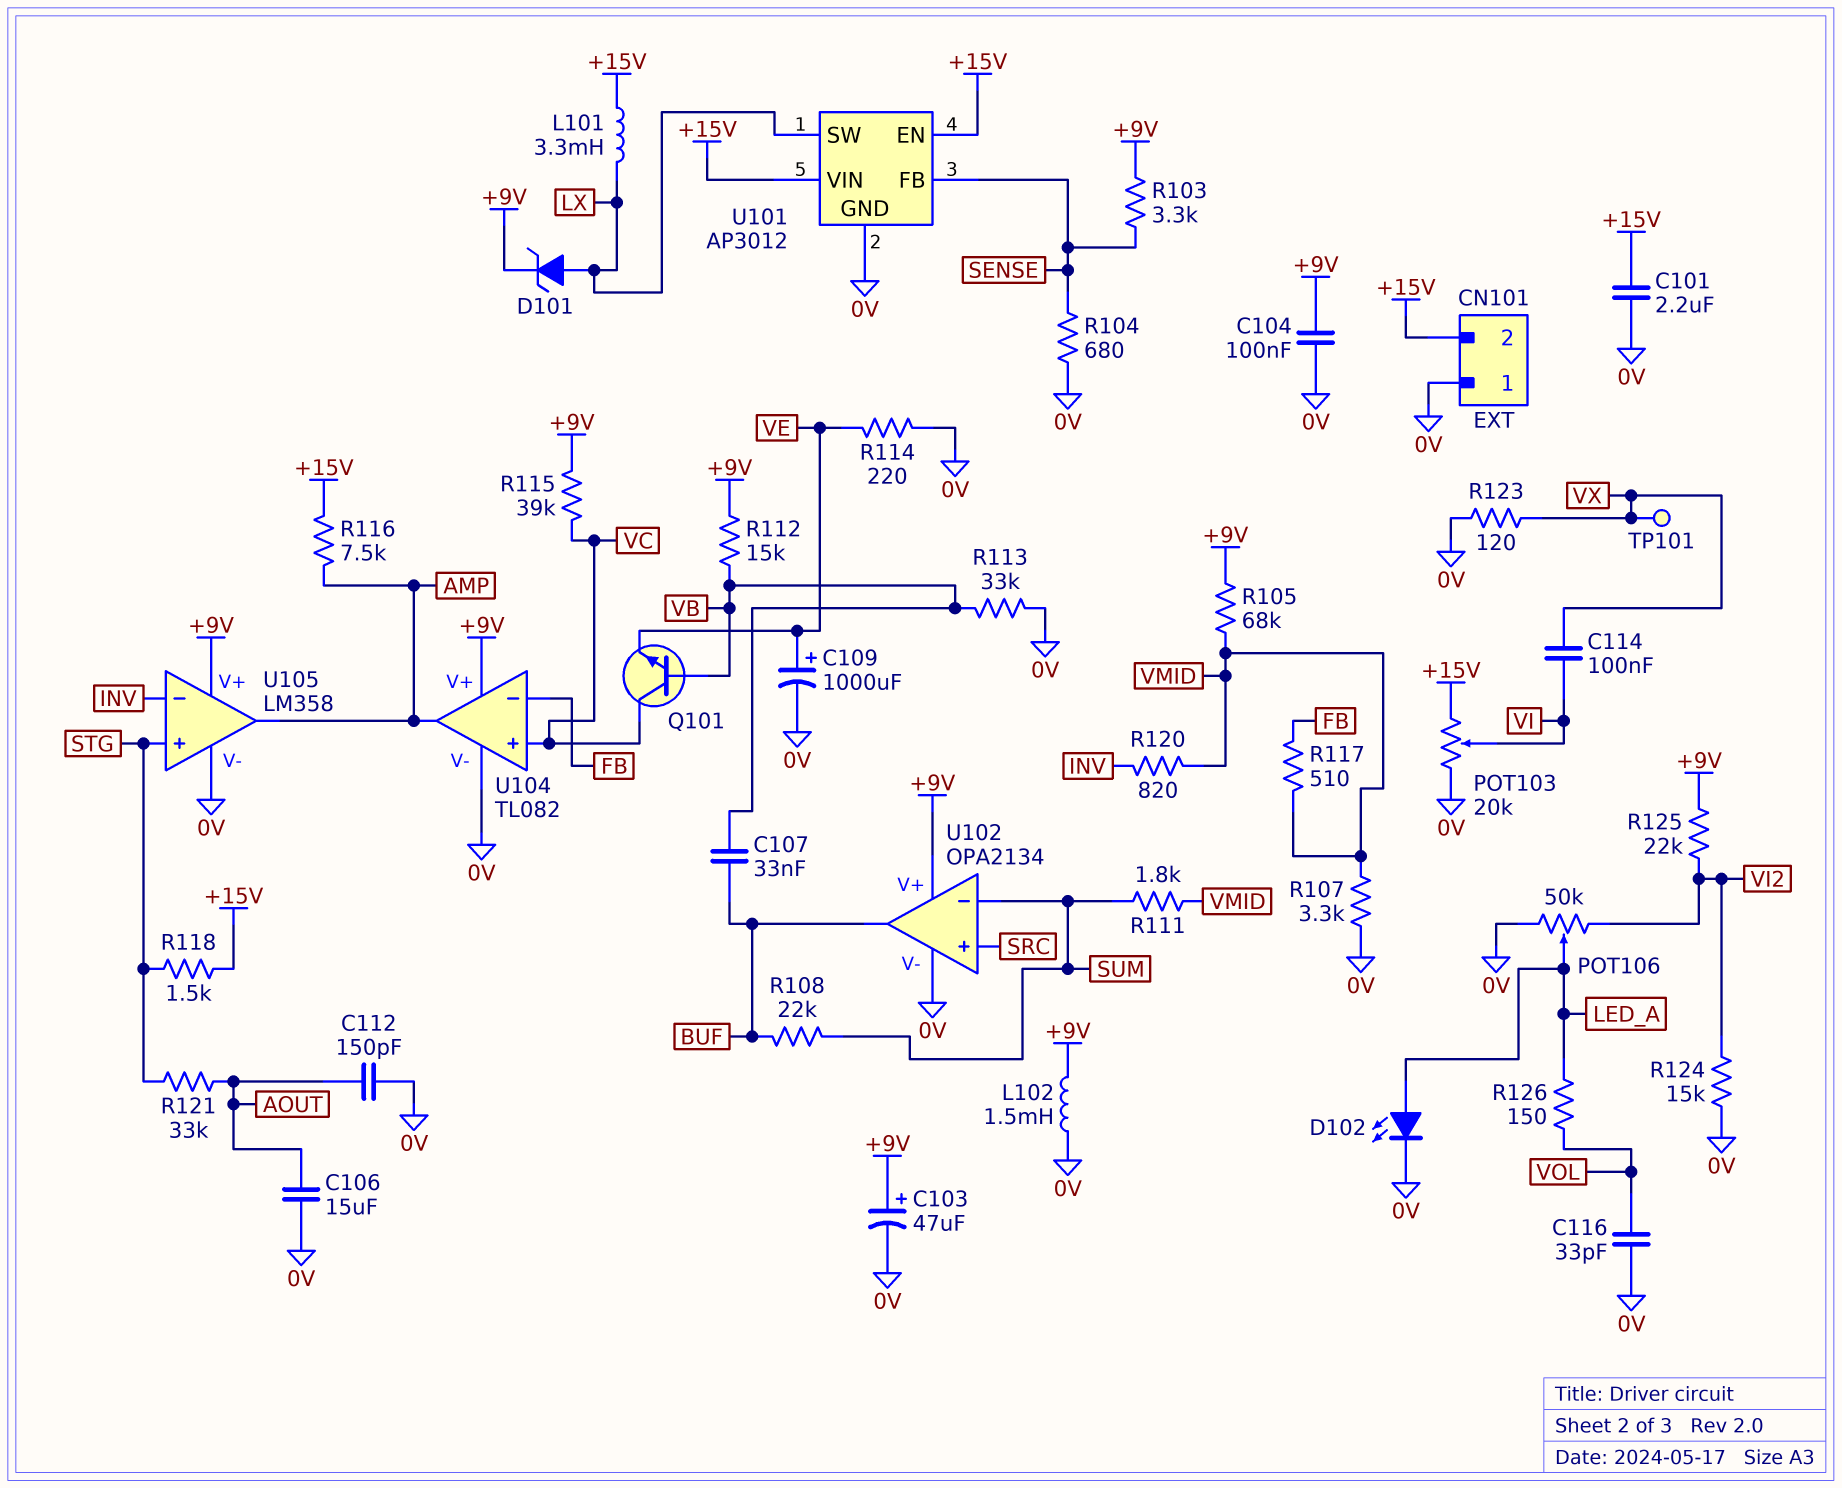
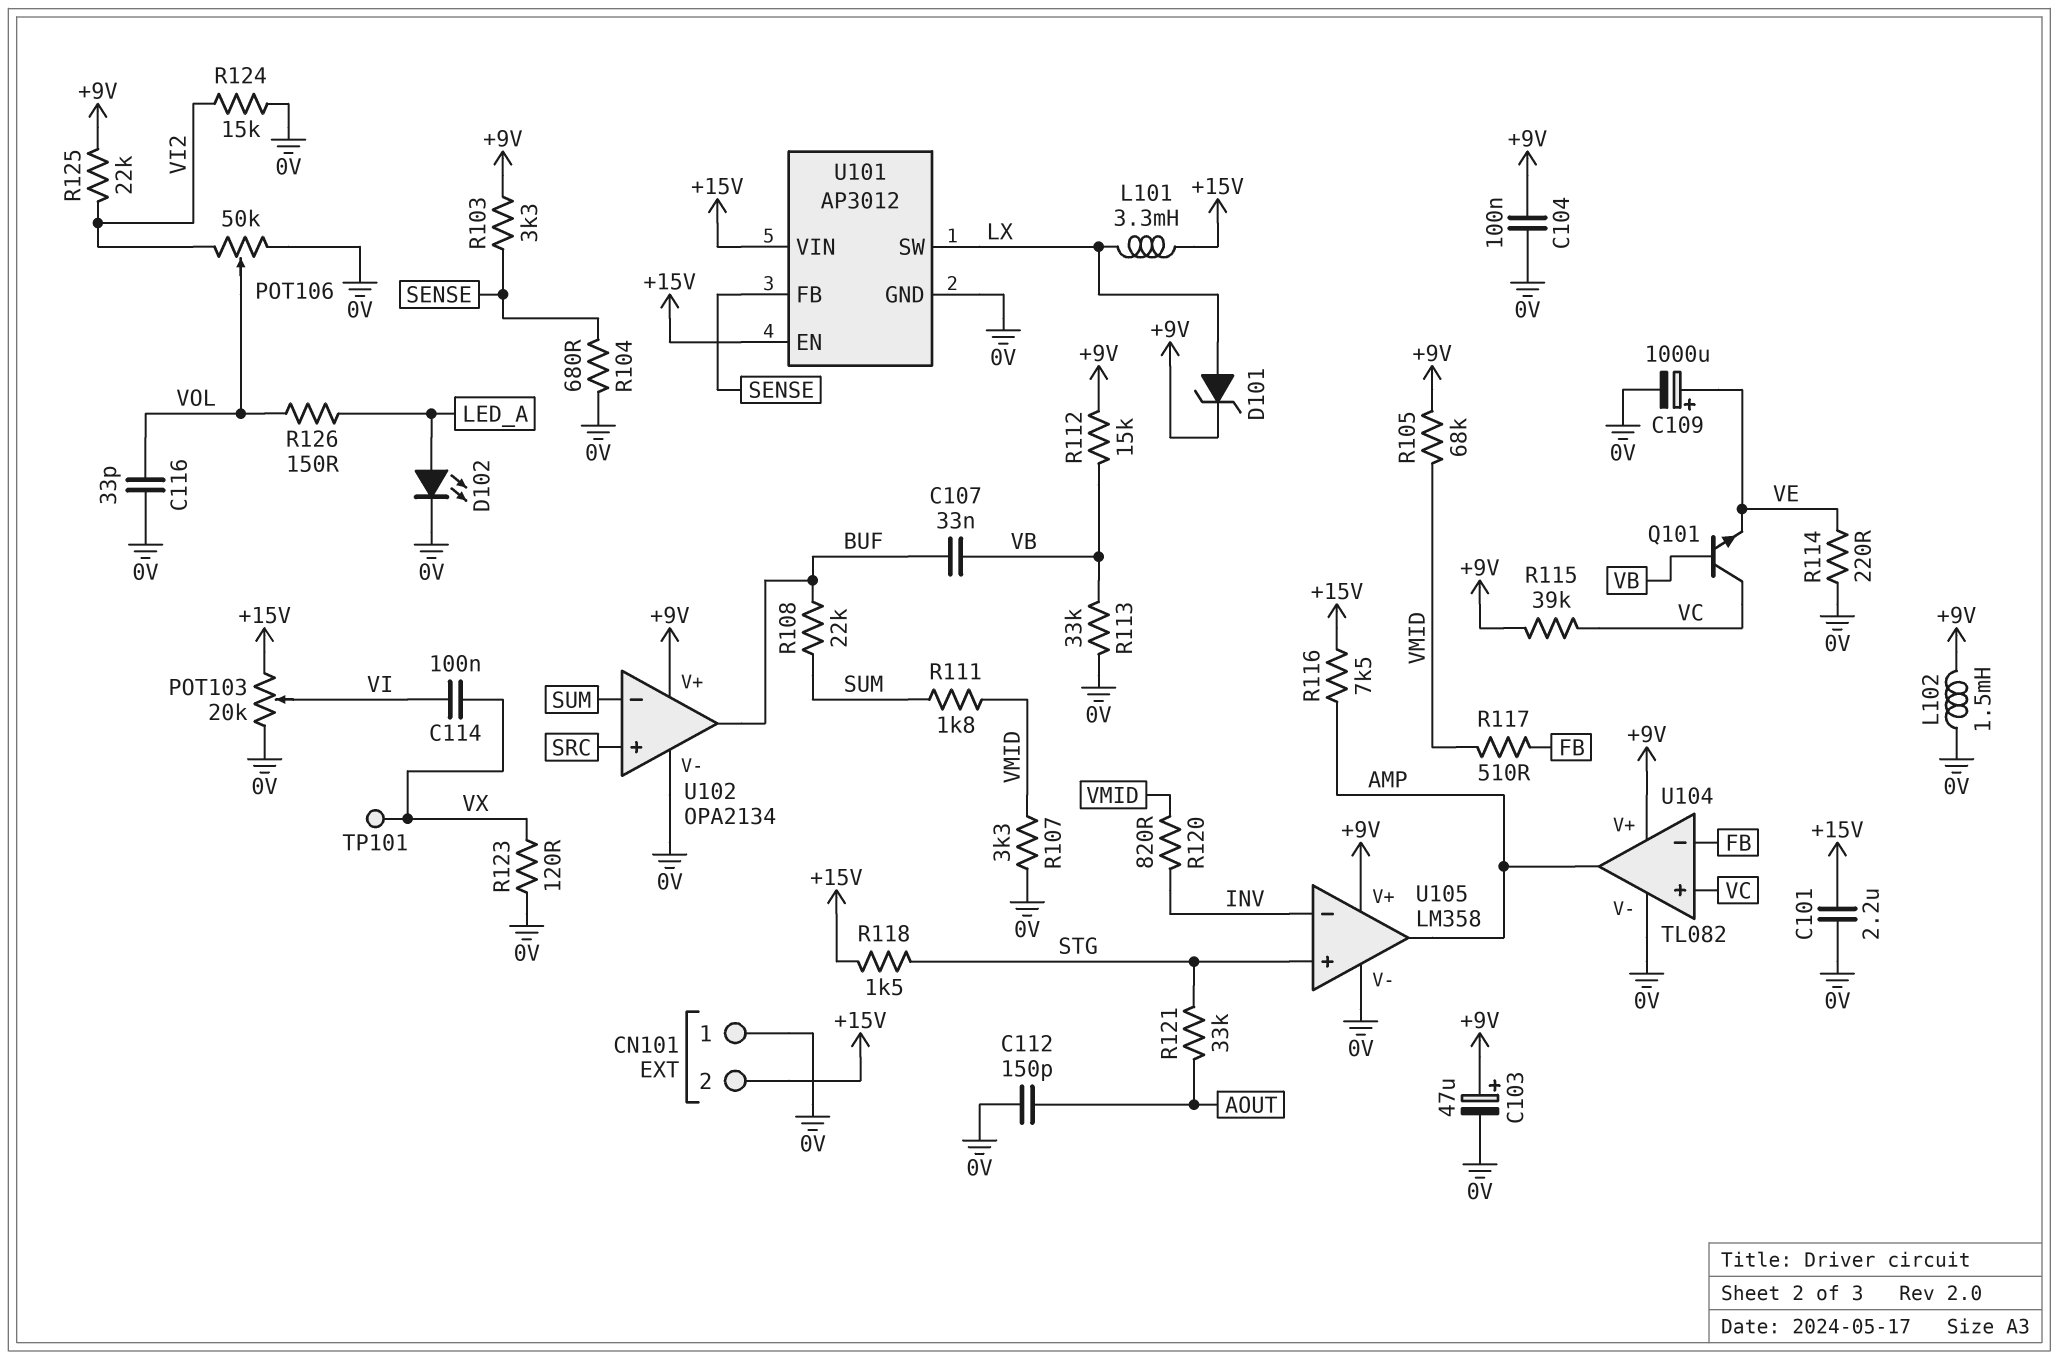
C106: 15uF (0V, AOUT) -> none
POT106: 50k (0V, VI2, wiper LED_A) -> 50k (0V, VI2, wiper VOL)

